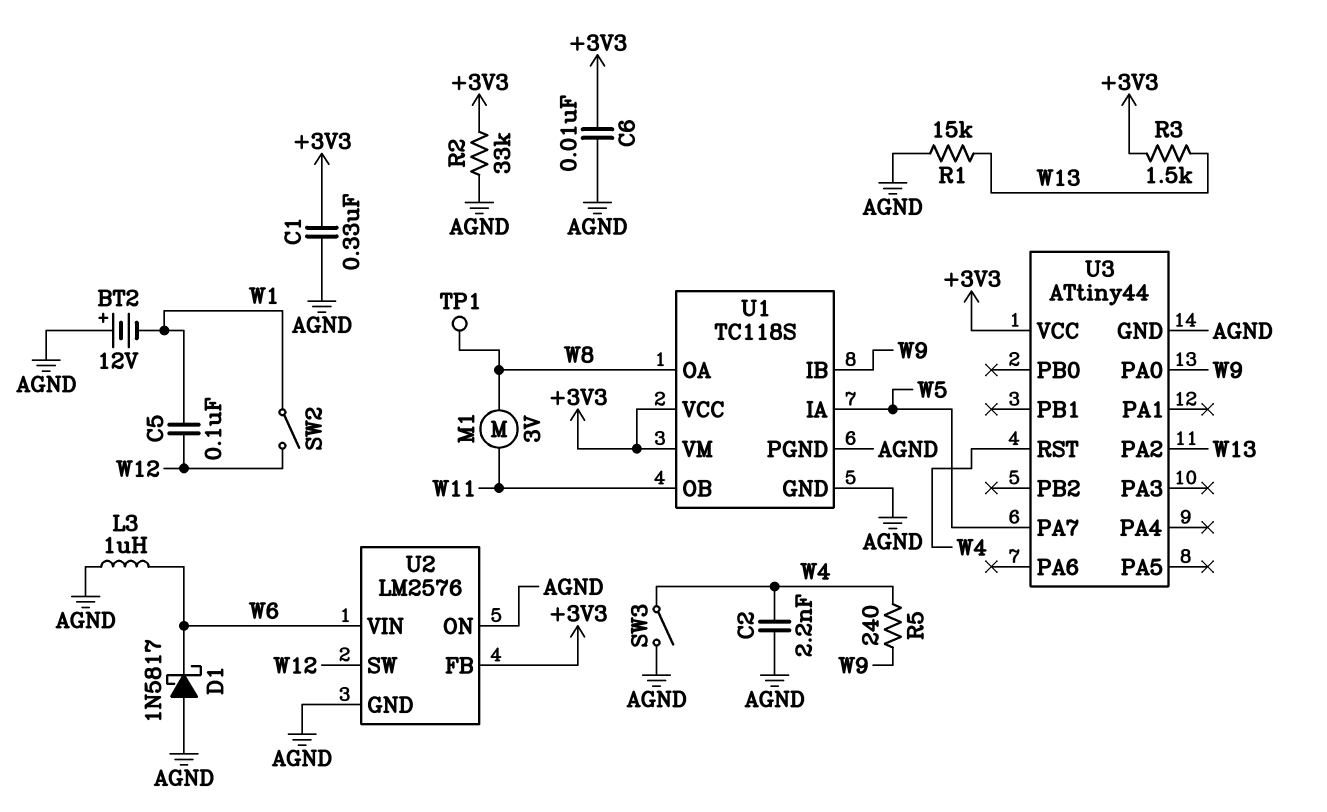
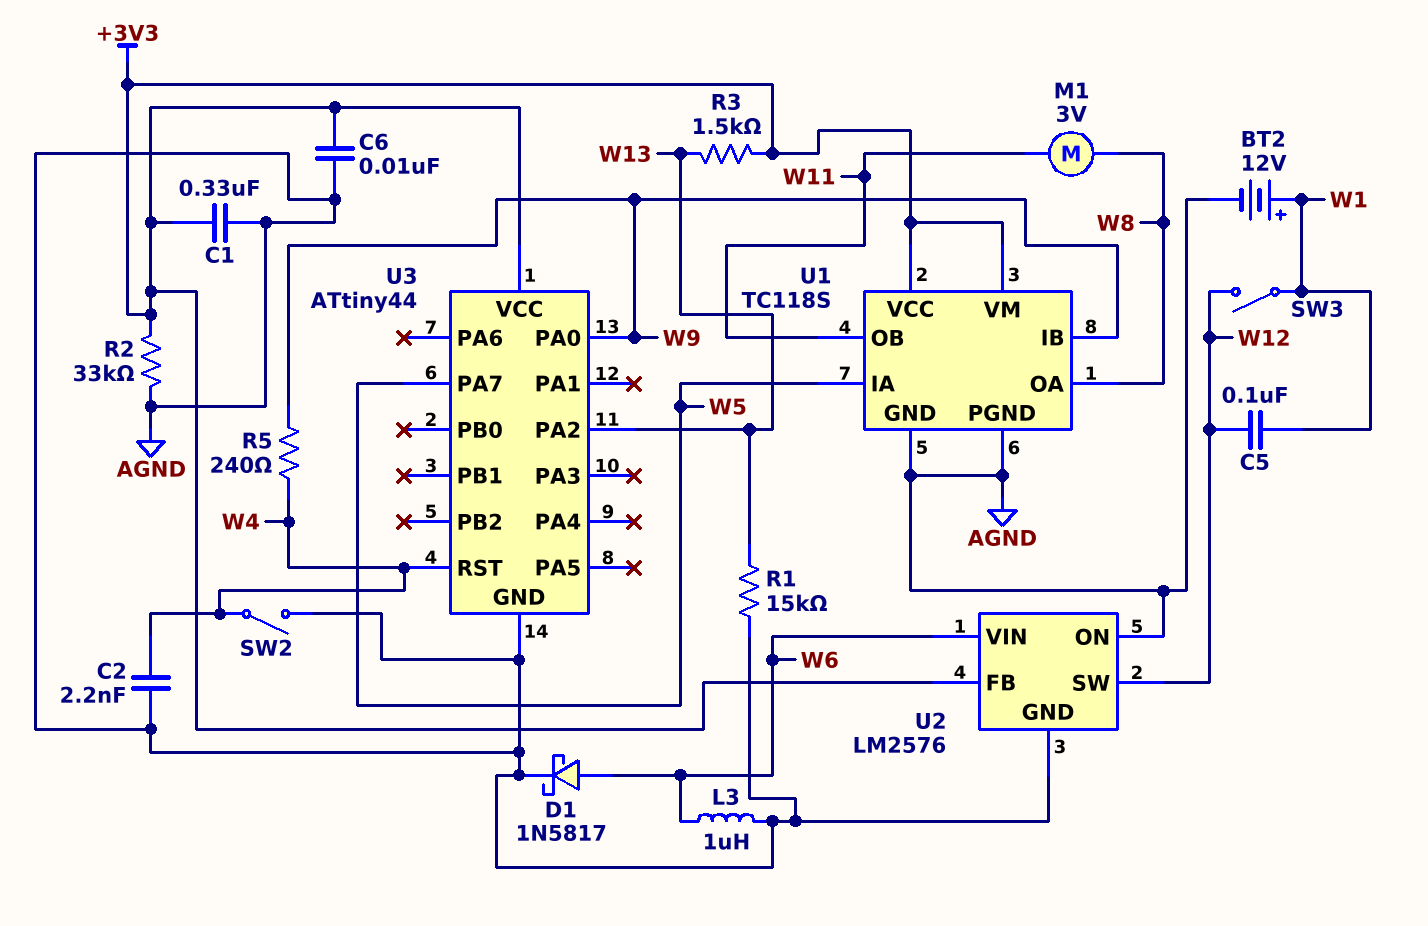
BT2: 12V (plus AGND, minus W1) -> 12V (plus W1, minus AGND)
D1: schottky 1N5817 (A AGND, K W6) -> schottky 1N5817 (A W6, K AGND)
SW2: switch (W1, W12) -> switch (AGND, W4)
SW3: switch (AGND, W4) -> switch (W1, W12)
TP1: test point (W8) -> none

